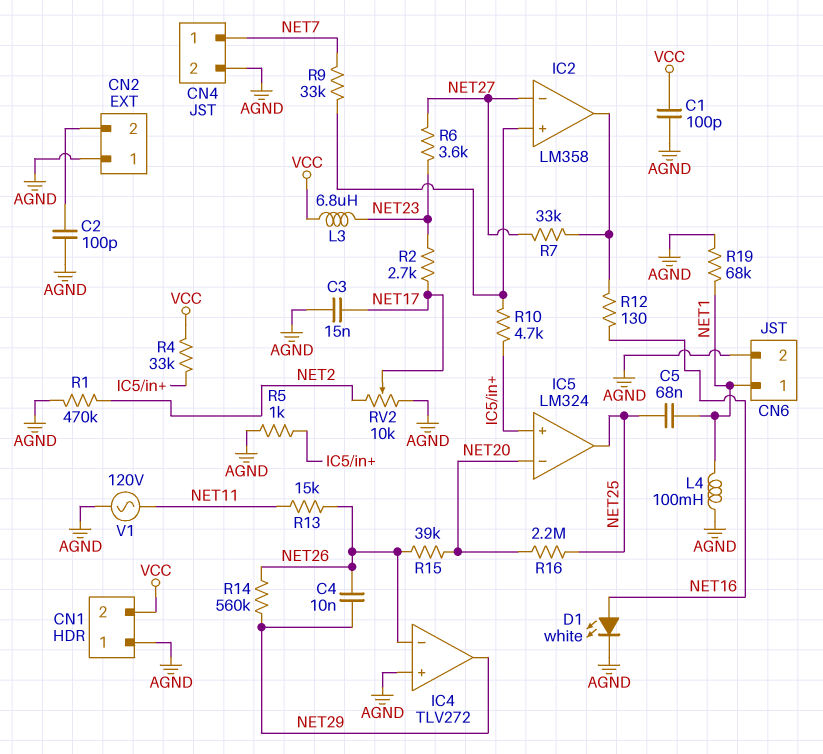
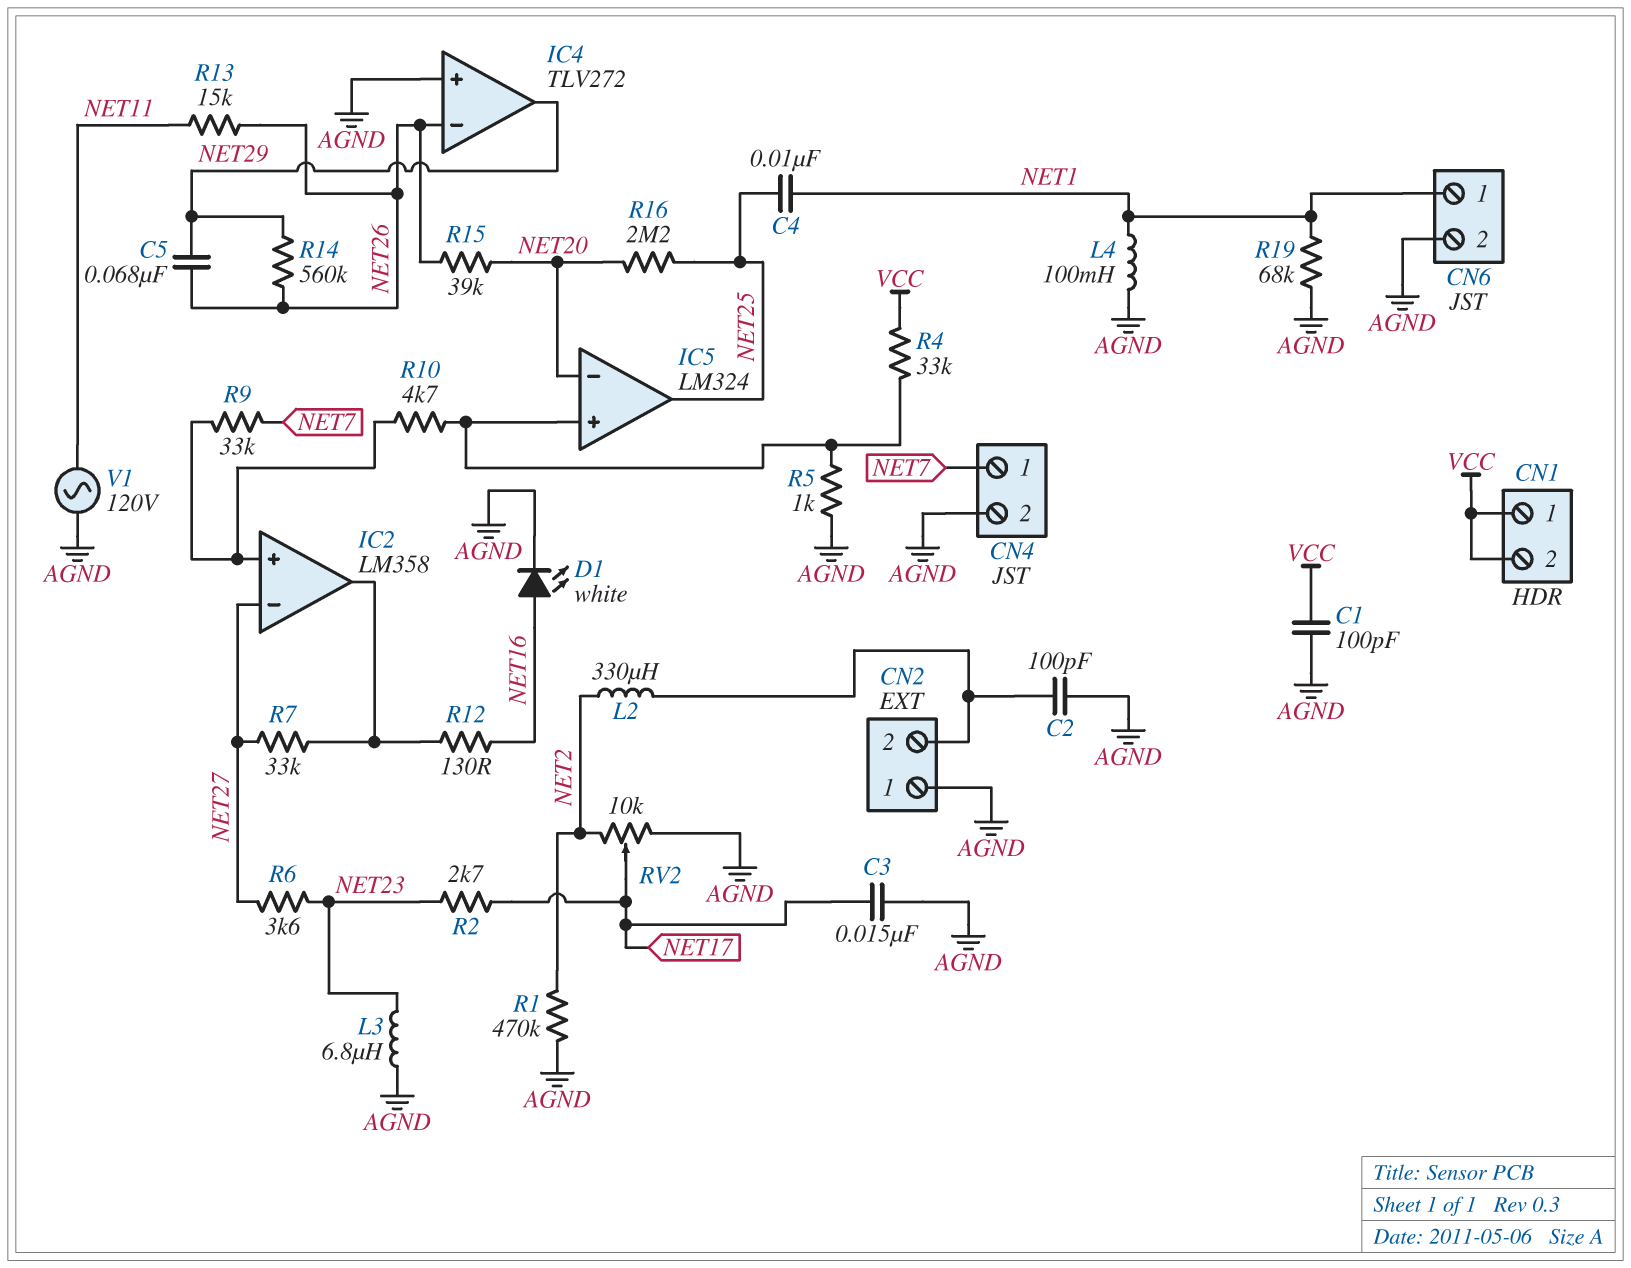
C4: 10nF (NET26, NET29) -> 10nF (NET1, NET25)
C5: 68nF (NET1, NET25) -> 68nF (NET26, NET29)
CN1 pin 1: AGND -> VCC
L2: none -> 330uH (CN2/2, NET2)
L3: 6.8uH (NET23, VCC) -> 6.8uH (AGND, NET23)

